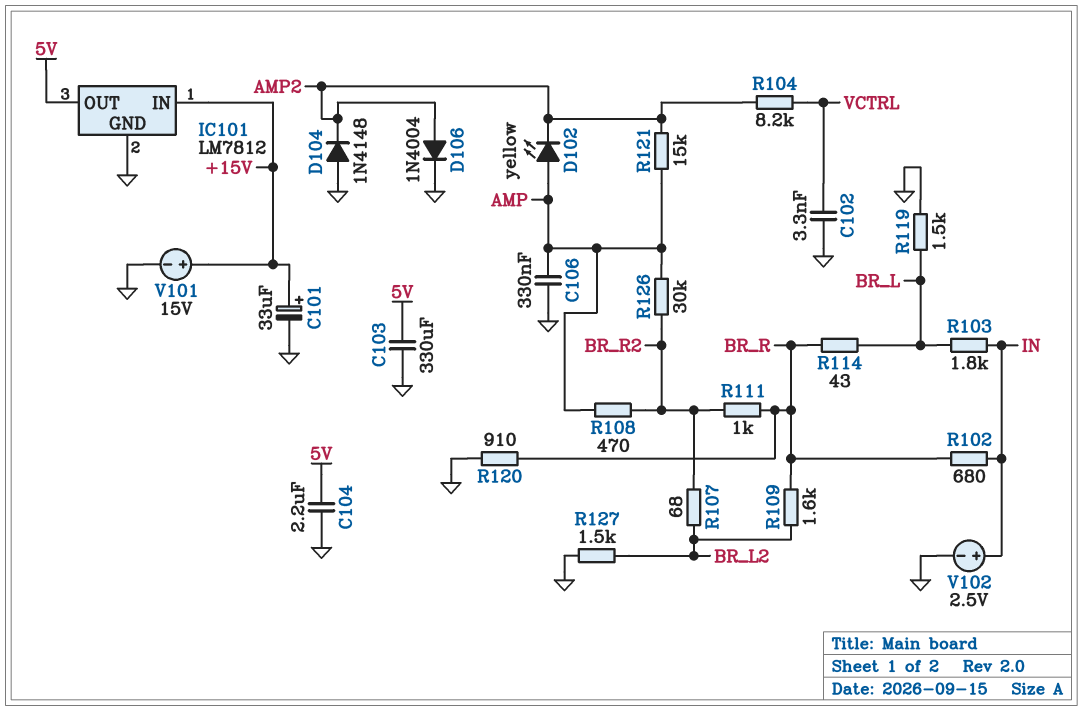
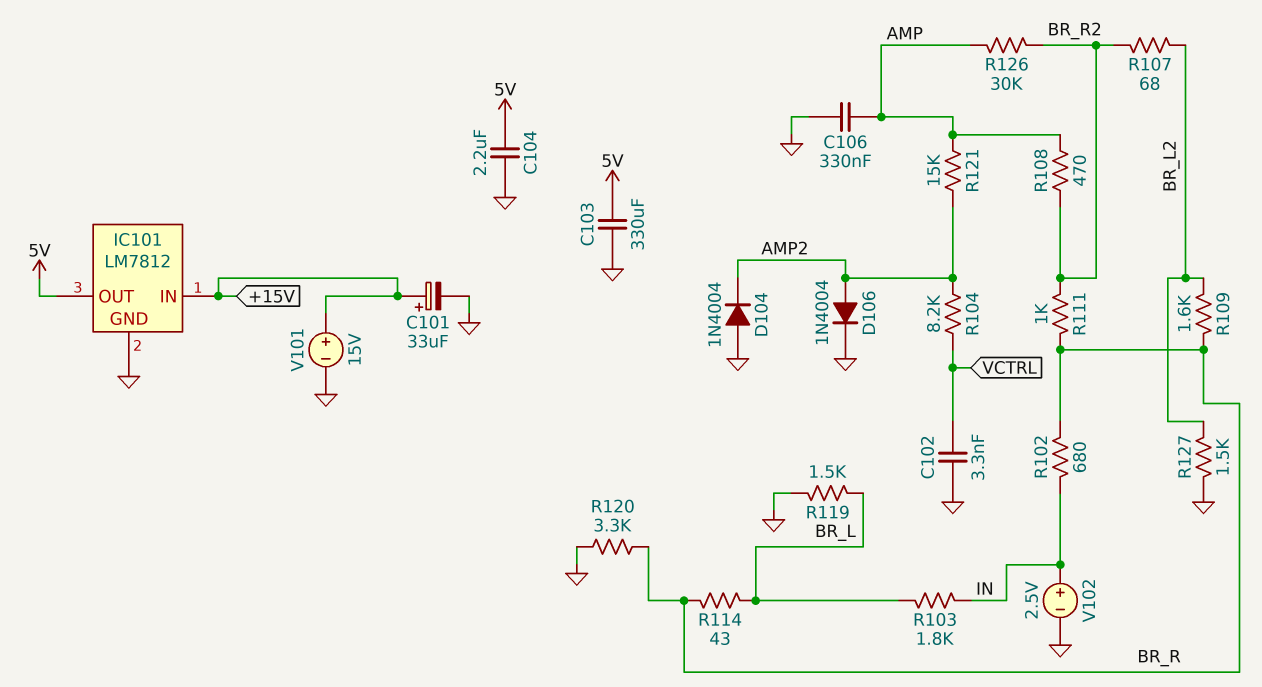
D102: LED yellow (A AMP, K AMP2) -> none
D104: diode 1N4148 (A GND, K AMP2) -> diode 1N4004 (A GND, K AMP2)
R120: 910 (BR_R, GND) -> 3.3k (BR_R, GND)

